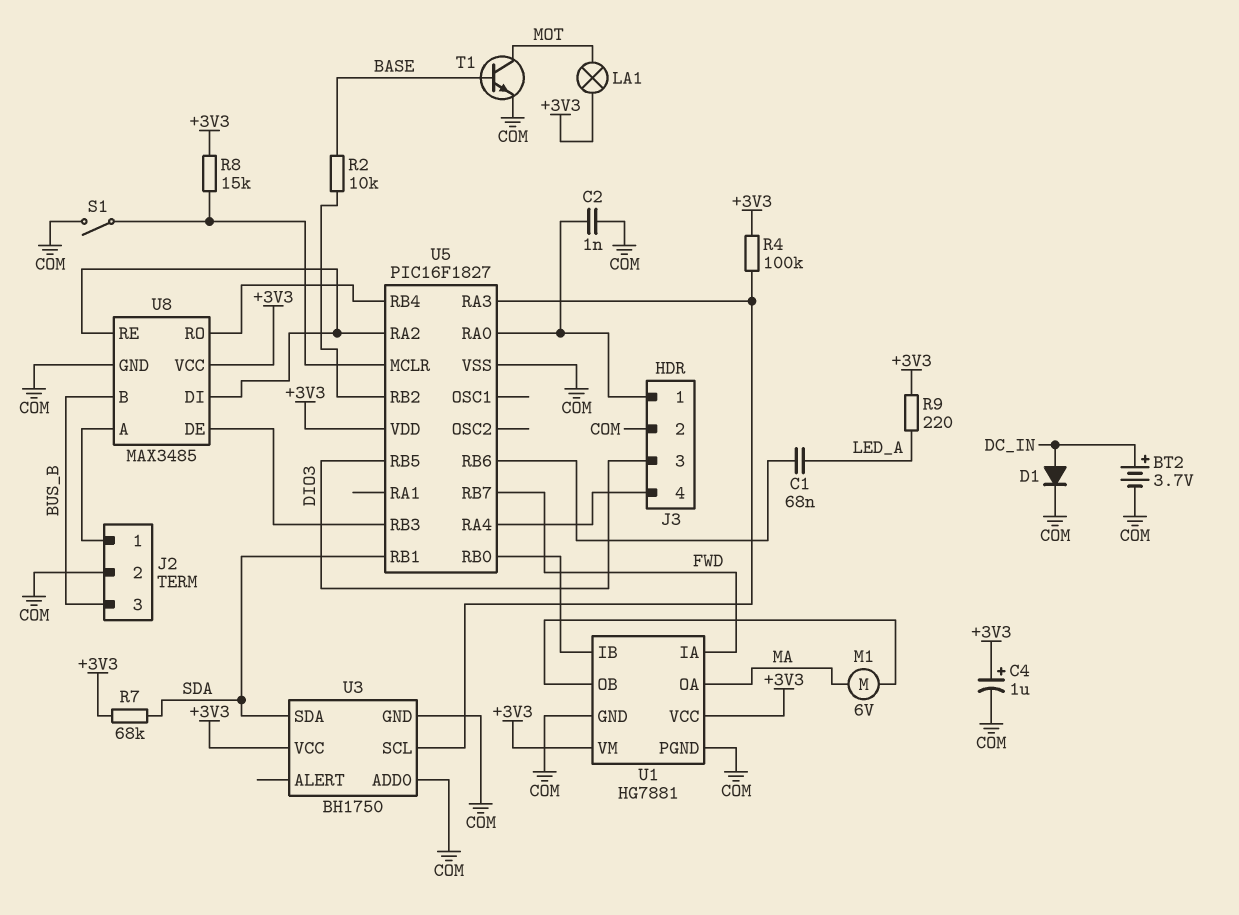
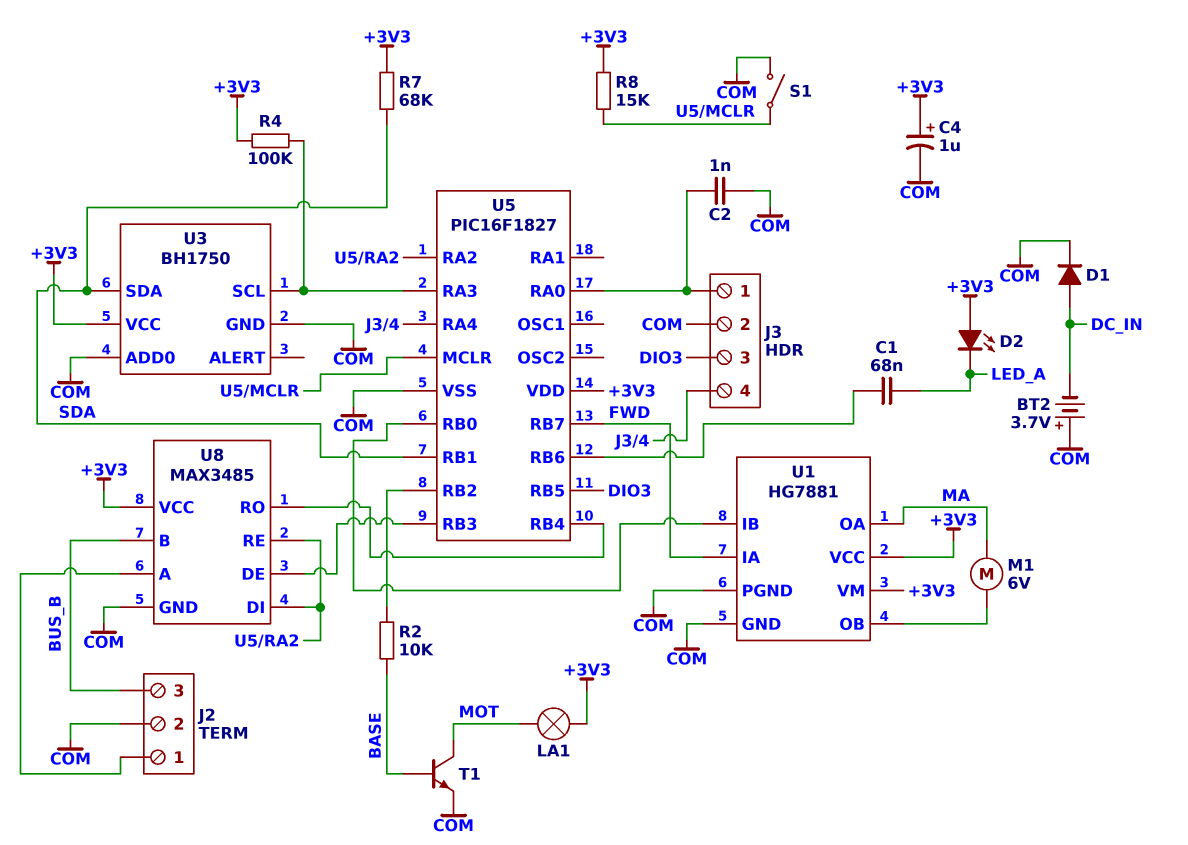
BT2: 3.7V (plus DC_IN, minus COM) -> 3.7V (plus COM, minus DC_IN)
D2: none -> LED (A +3V3, K LED_A)
R9: 220 (+3V3, LED_A) -> none

